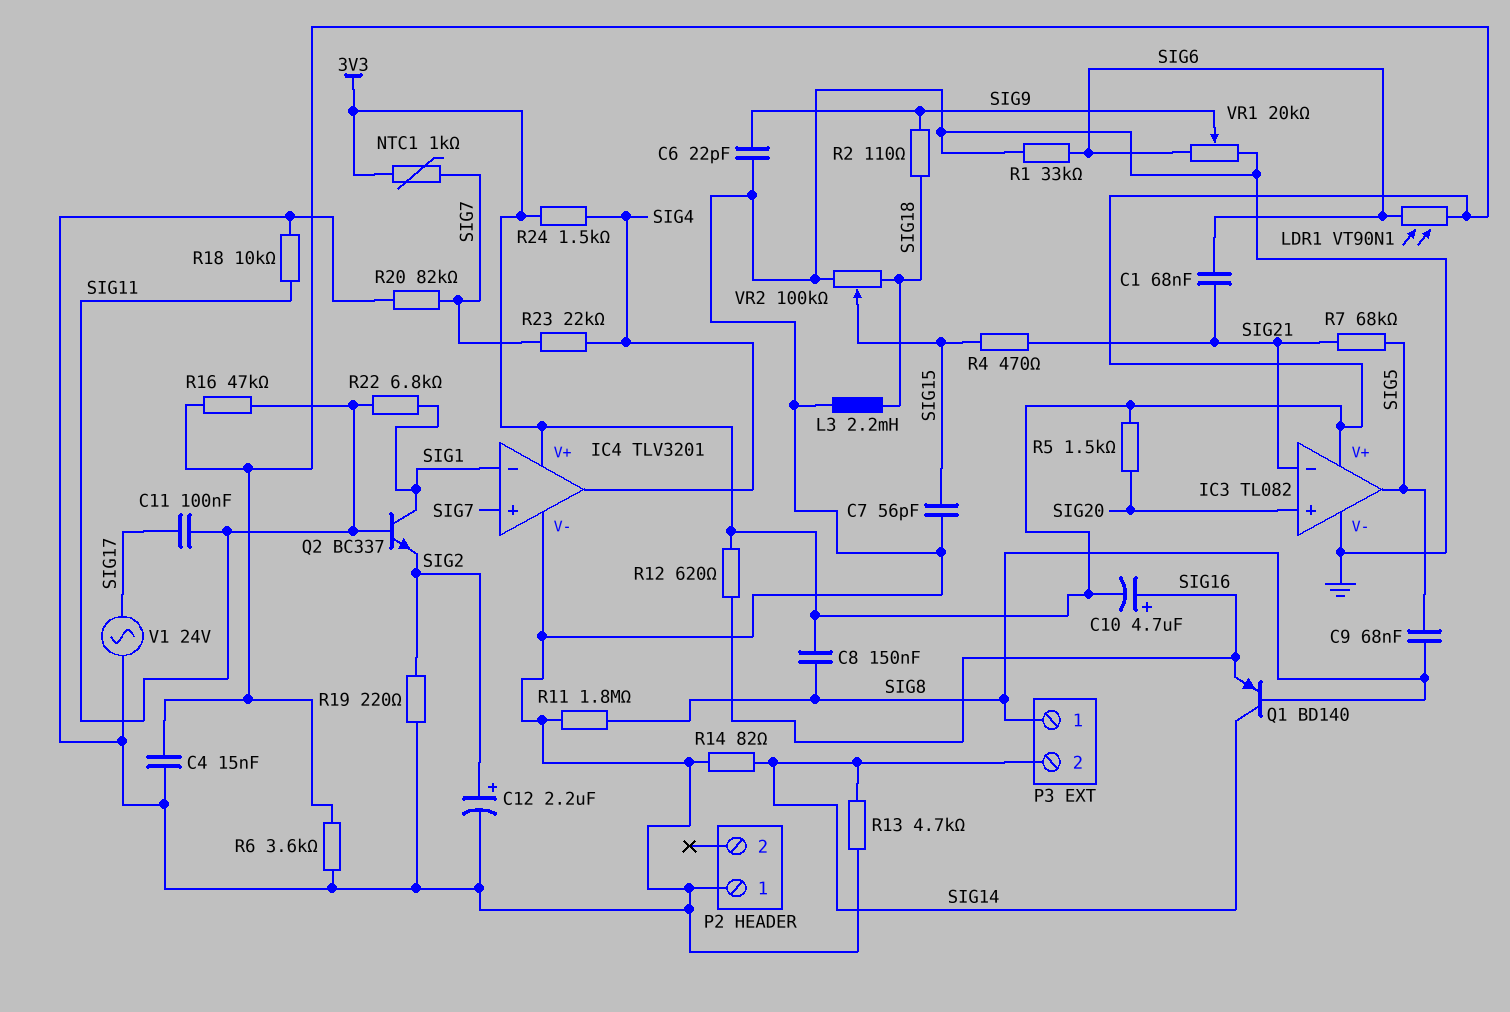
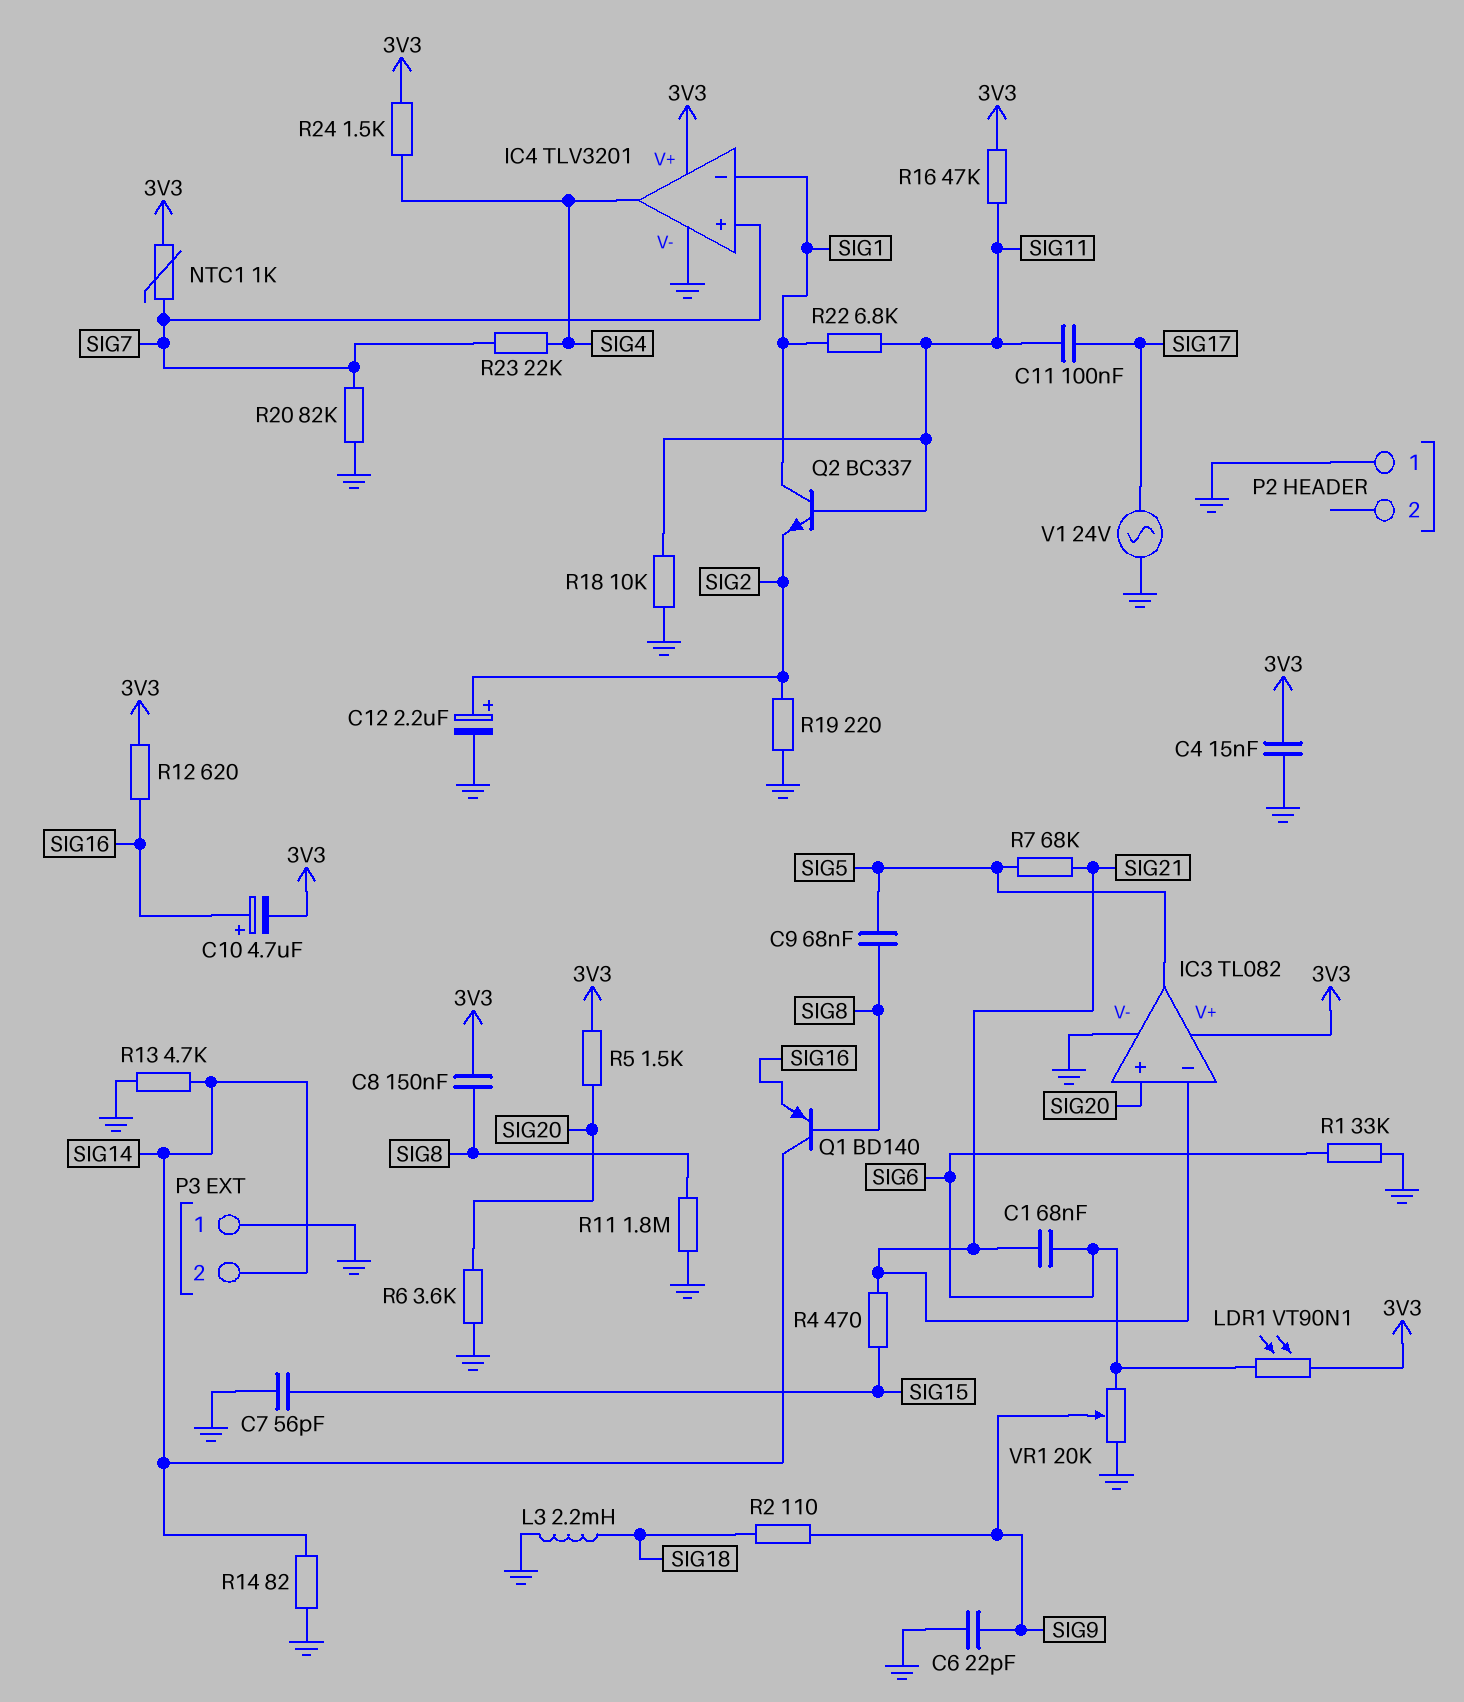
P3 pin 1: SIG8 -> GND
R6: 3.6k (3V3, GND) -> 3.6k (GND, SIG20)
VR2: 100k (GND, SIG18, wiper SIG15) -> none

